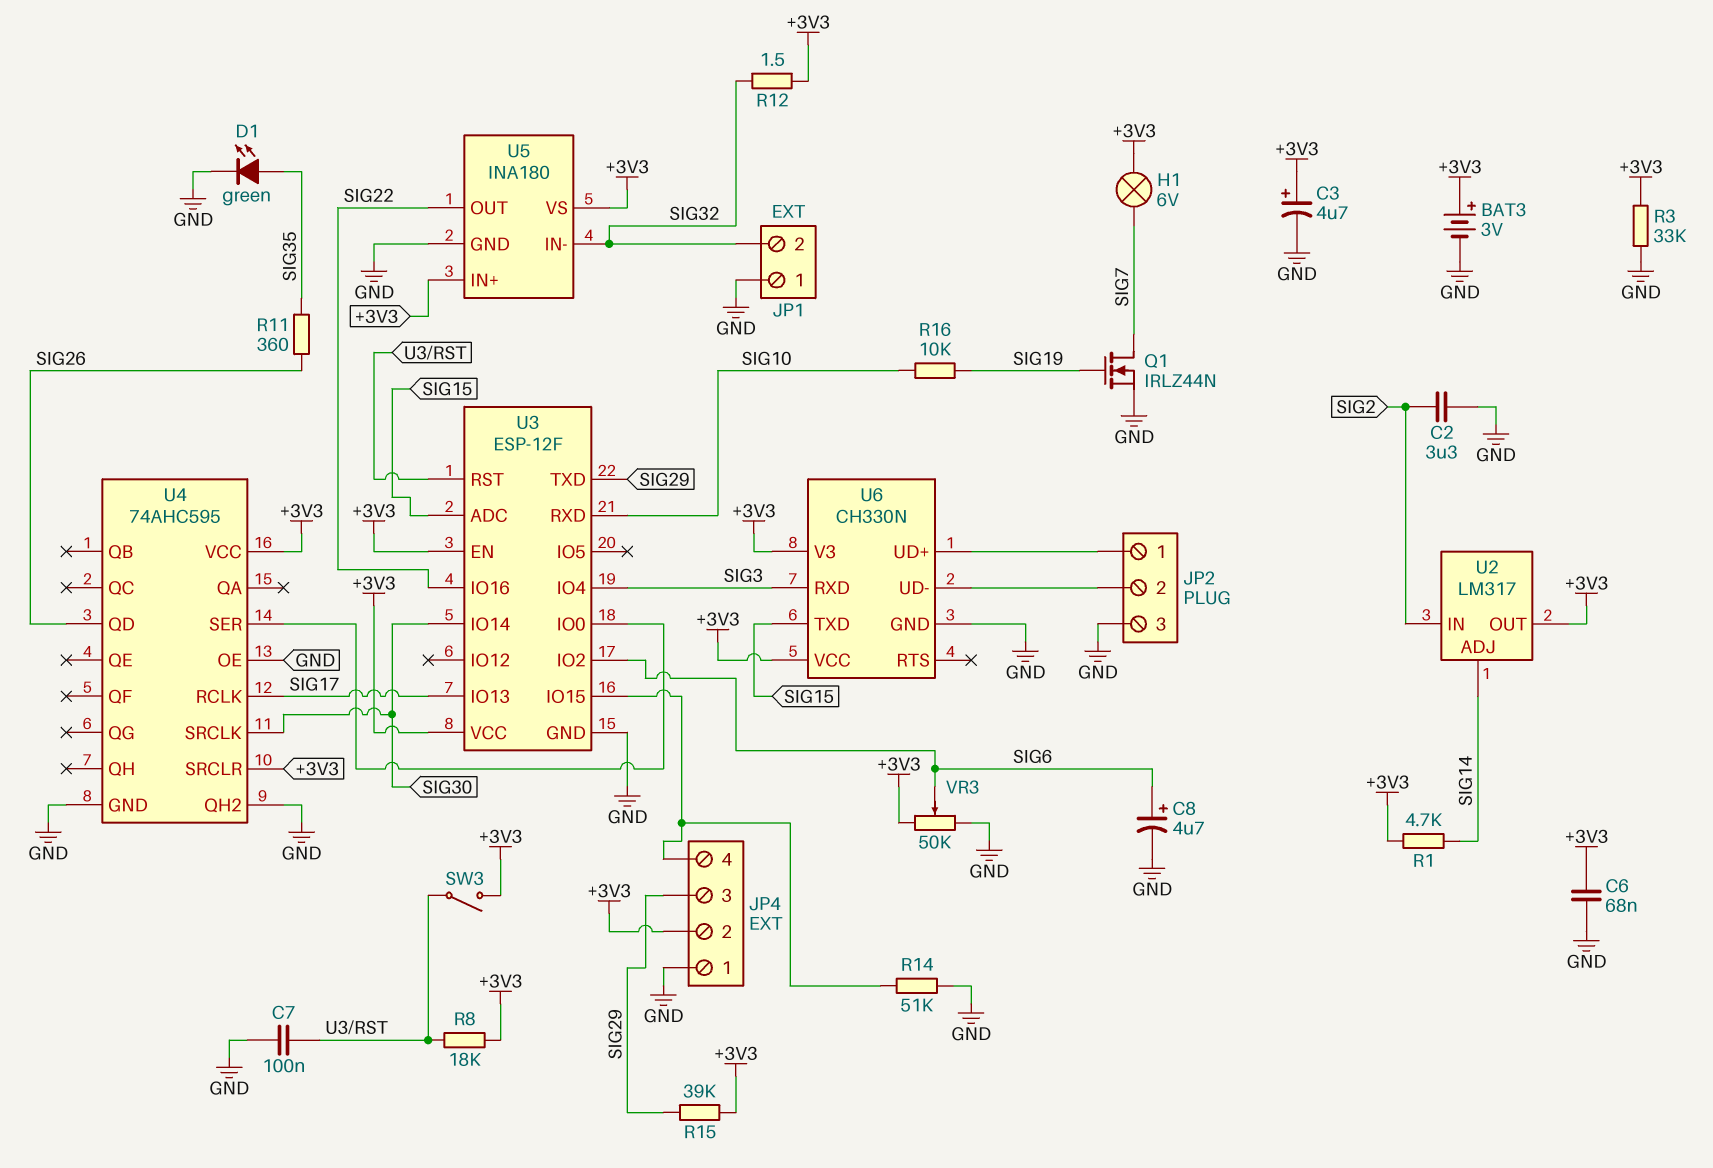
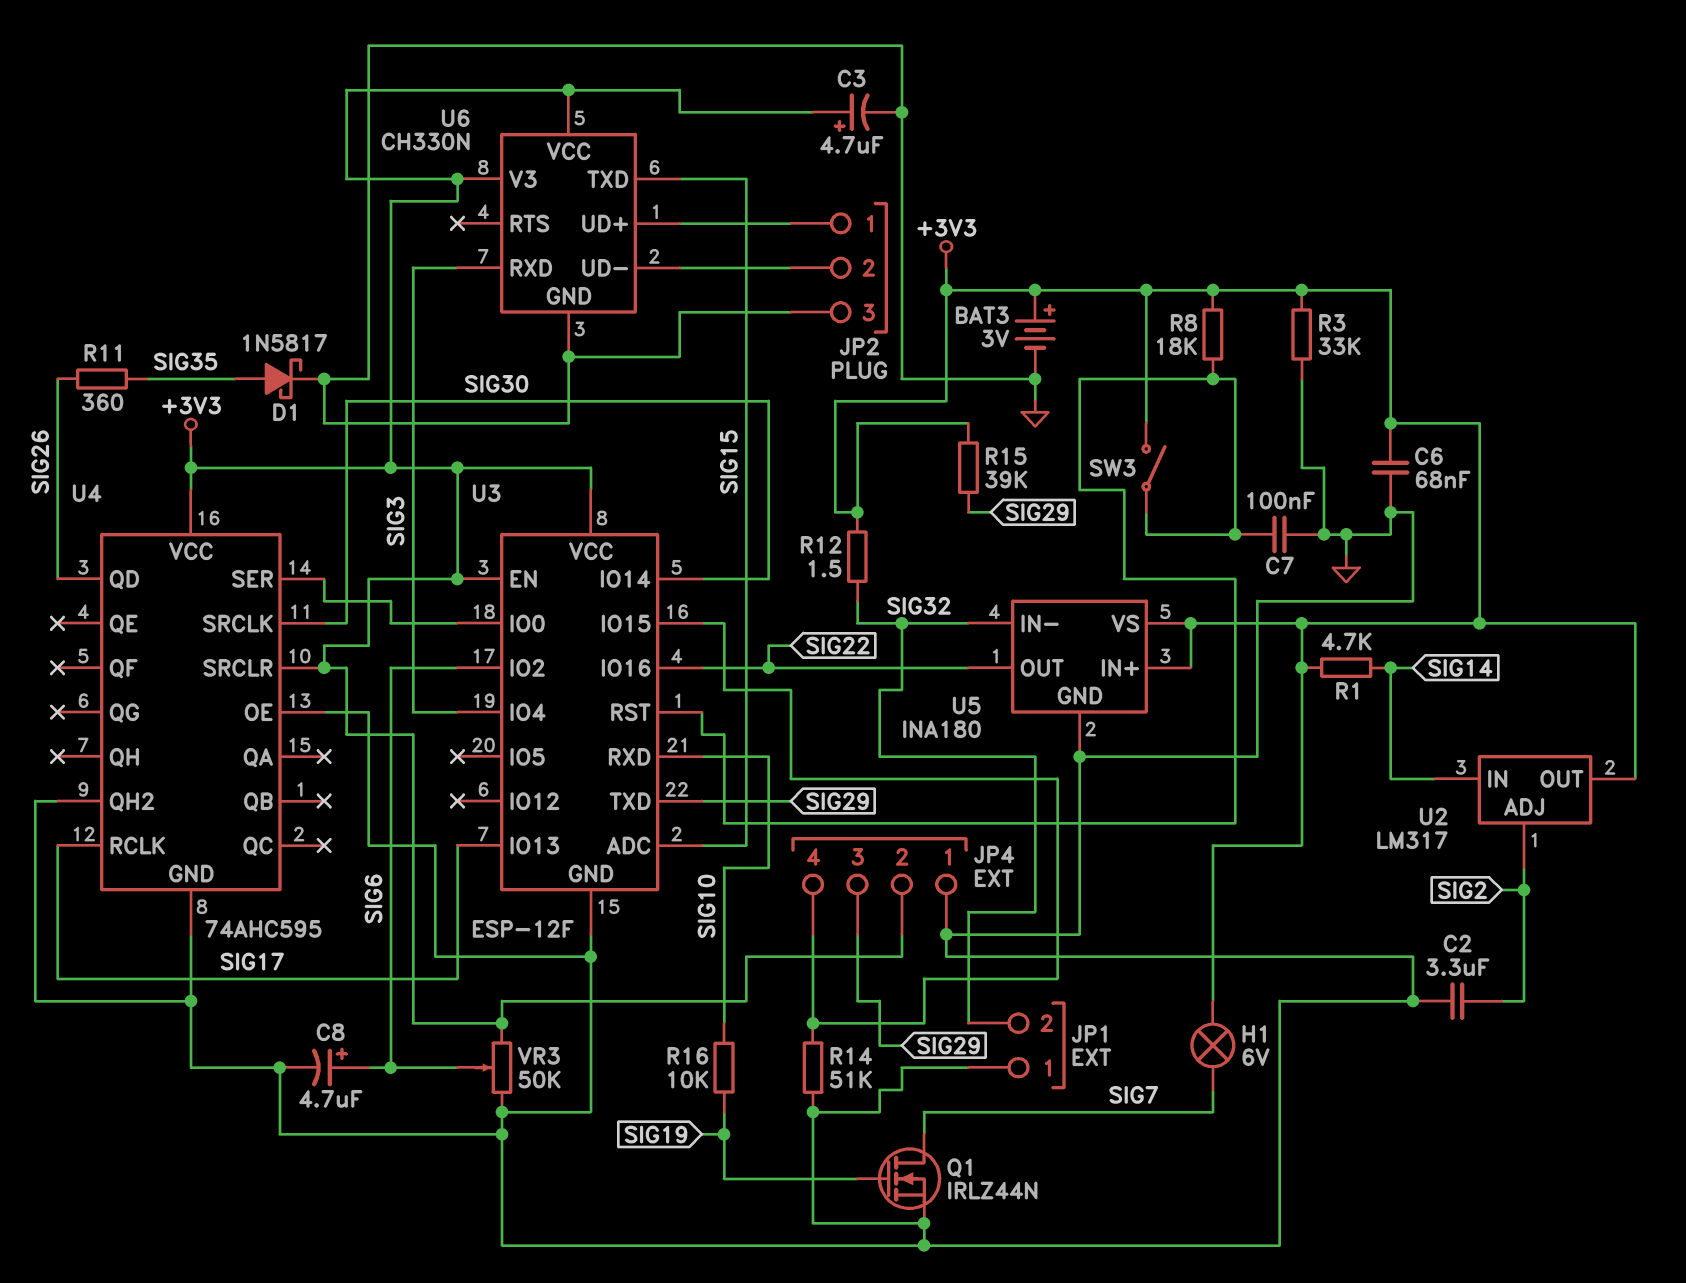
D1: LED green (A SIG35, K GND) -> schottky 1N5817 (A SIG35, K GND)
U2 pin ADJ: SIG14 -> SIG2
U2 pin IN: SIG2 -> SIG14

